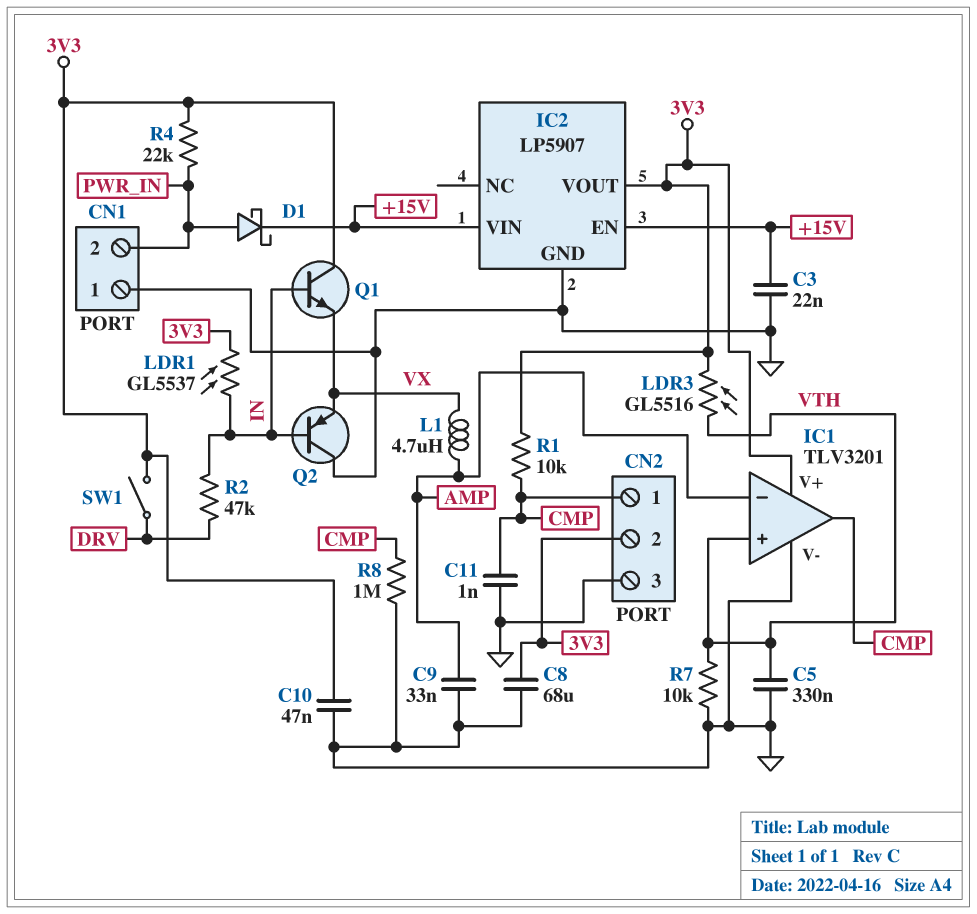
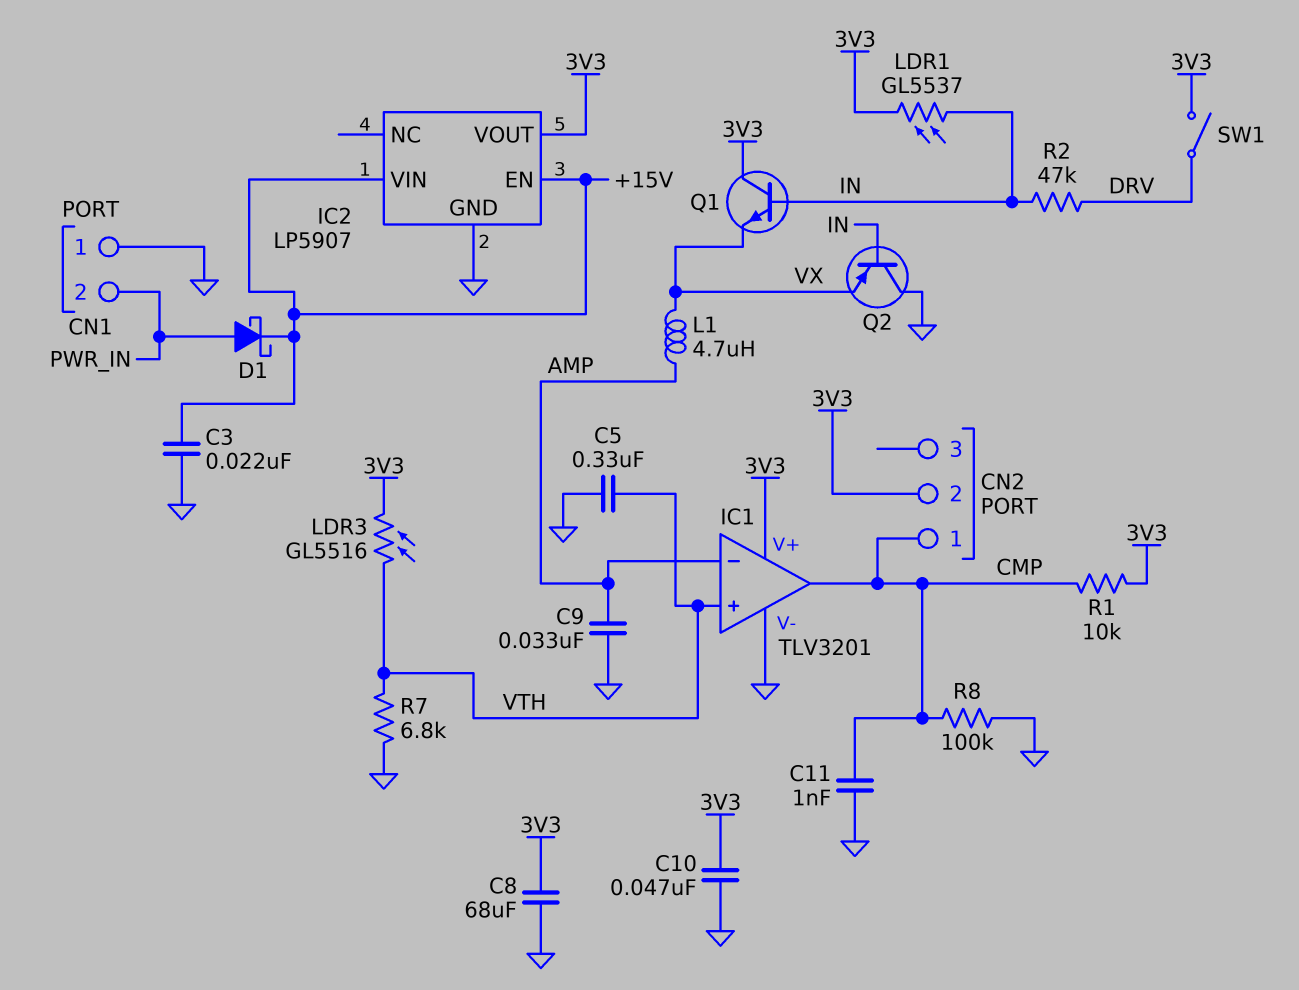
CN2 pin 3: GND -> none
R4: 22k (3V3, PWR_IN) -> none
R7: 10k (GND, VTH) -> 6.8k (GND, VTH)
R8: 1M (CMP, GND) -> 100k (CMP, GND)

